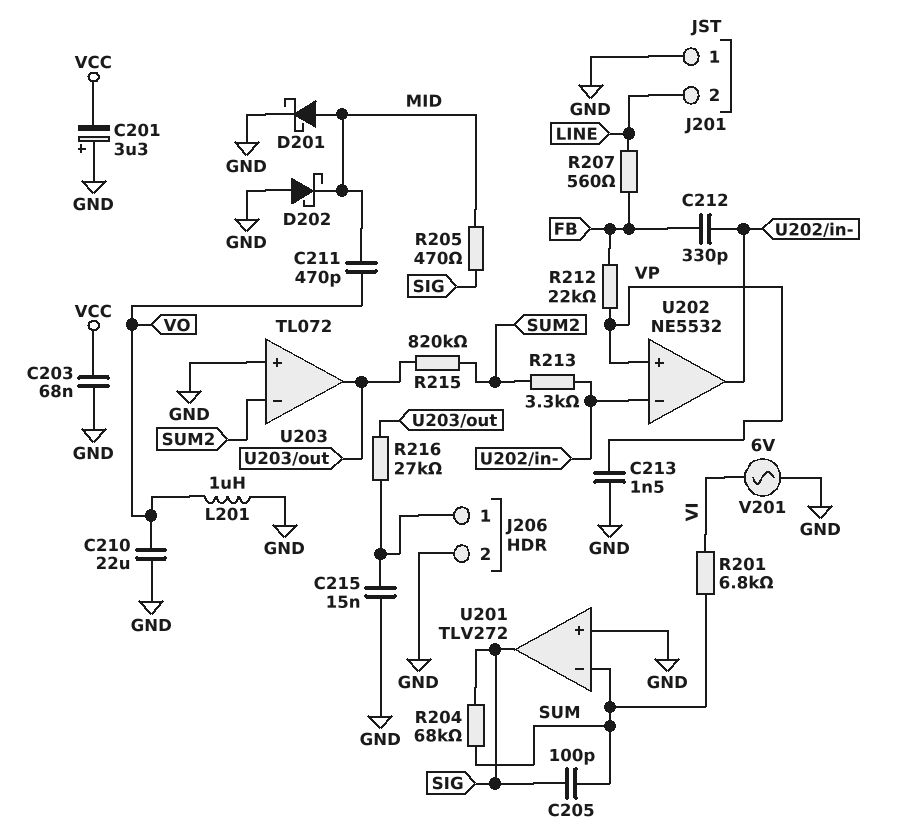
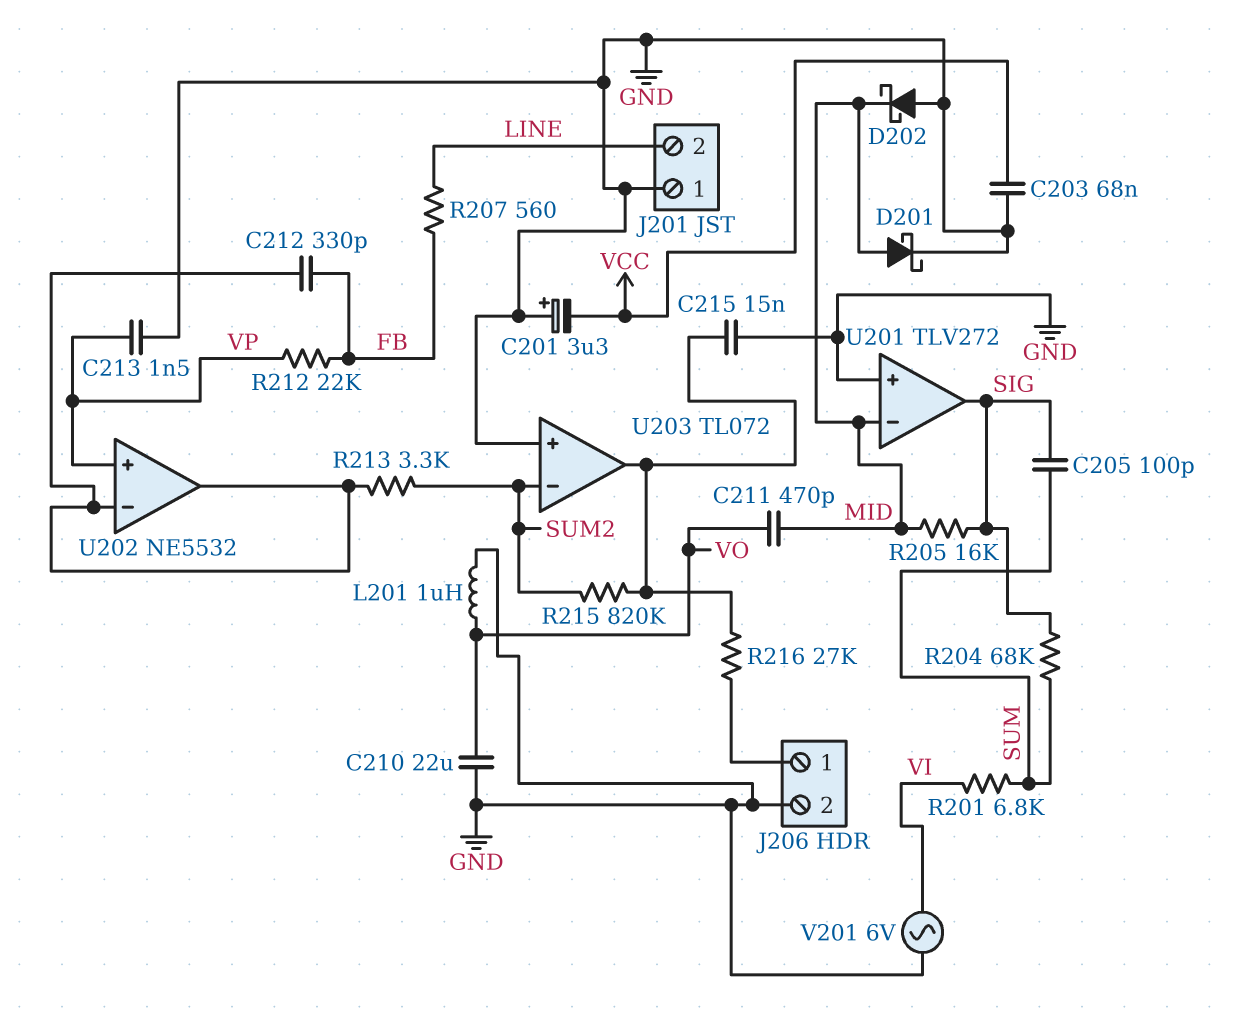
C215: 15nF (GND, J206/1) -> 15nF (GND, U203/out)
R205: 470 (MID, SIG) -> 16k (MID, SIG)
U201 pin in-: SUM -> MID

